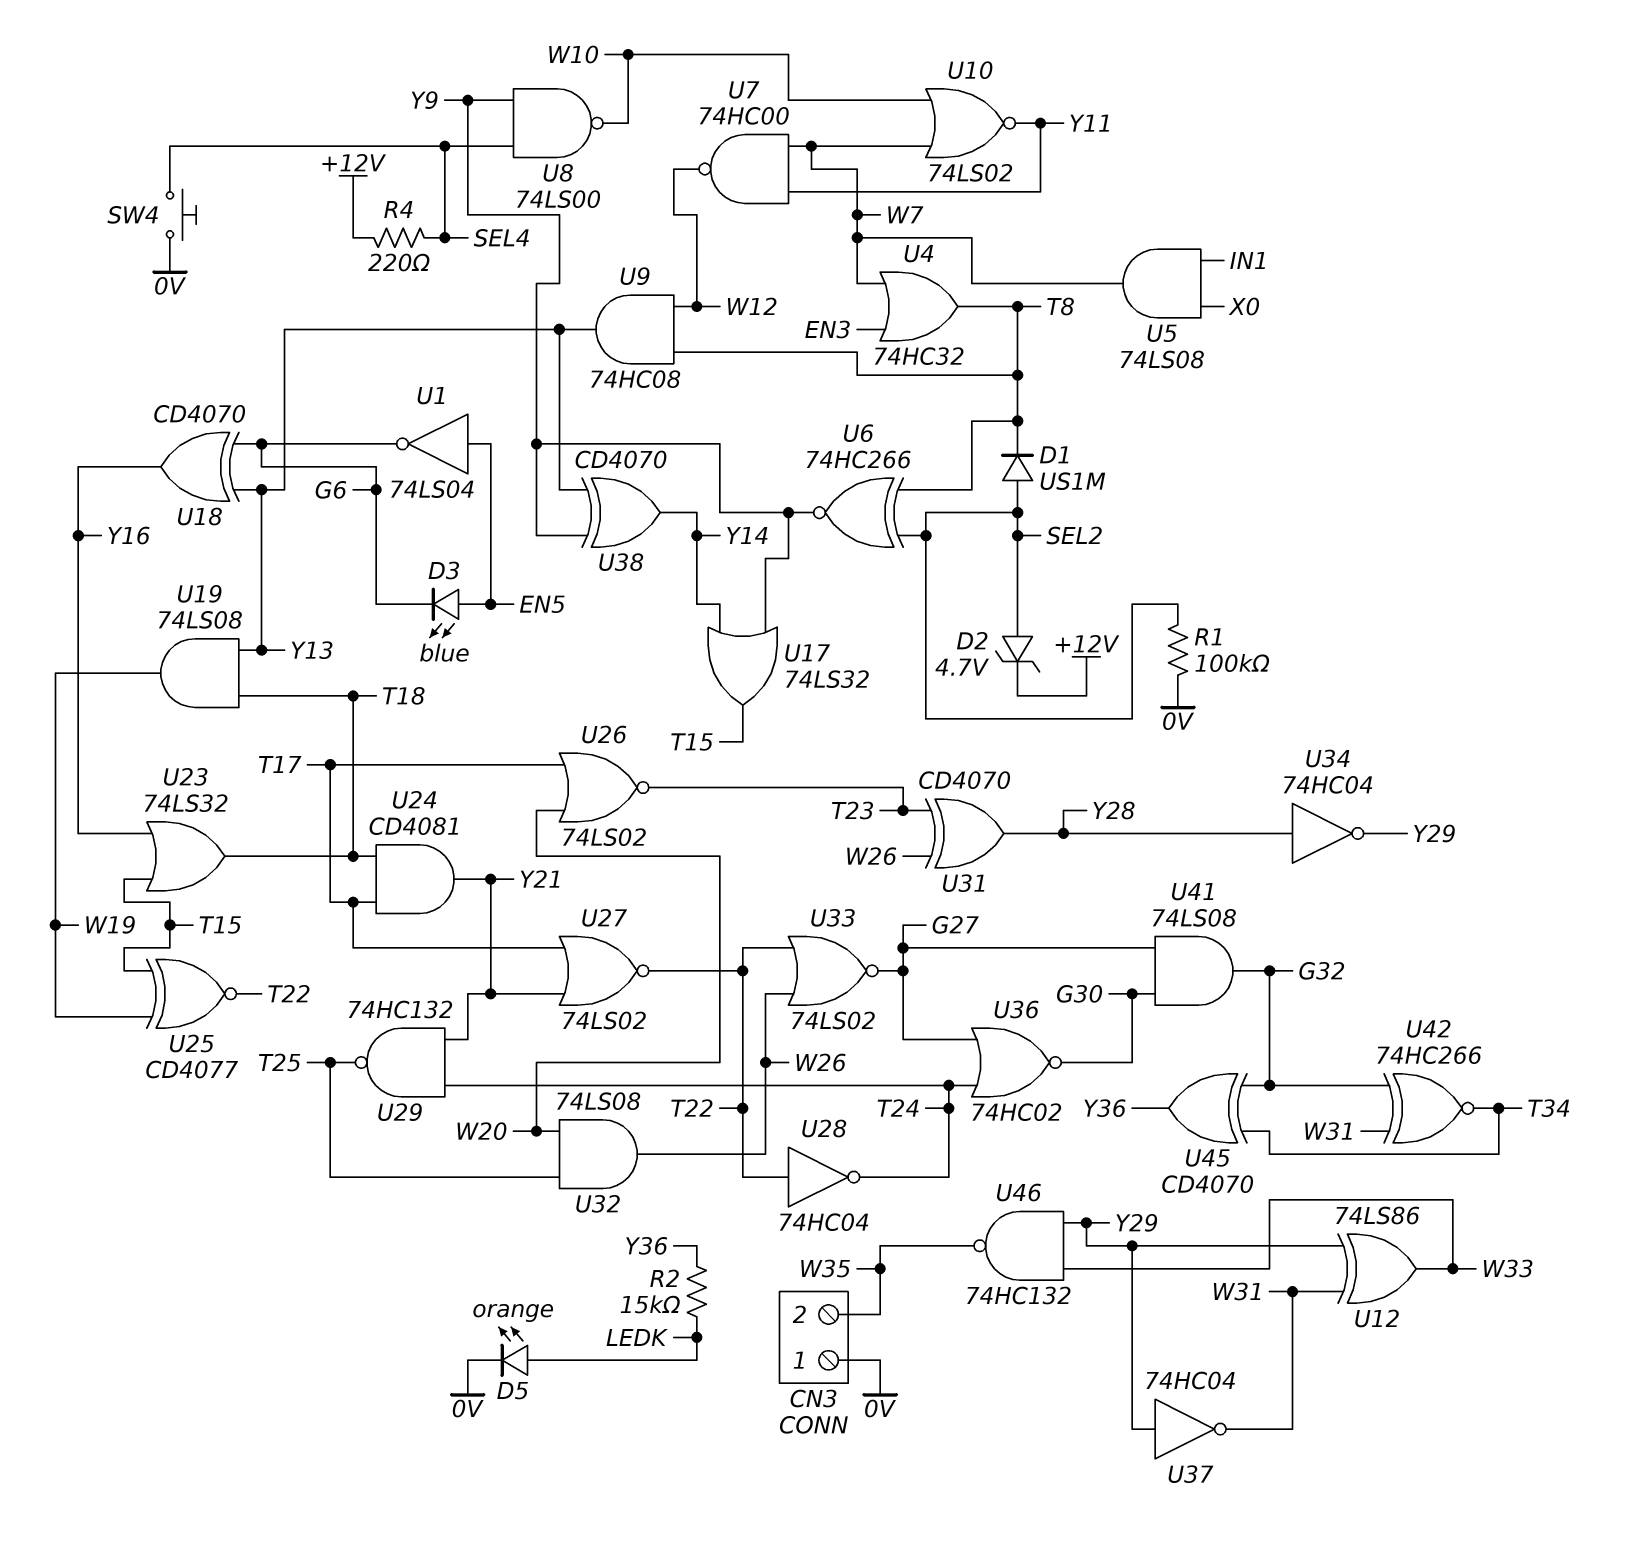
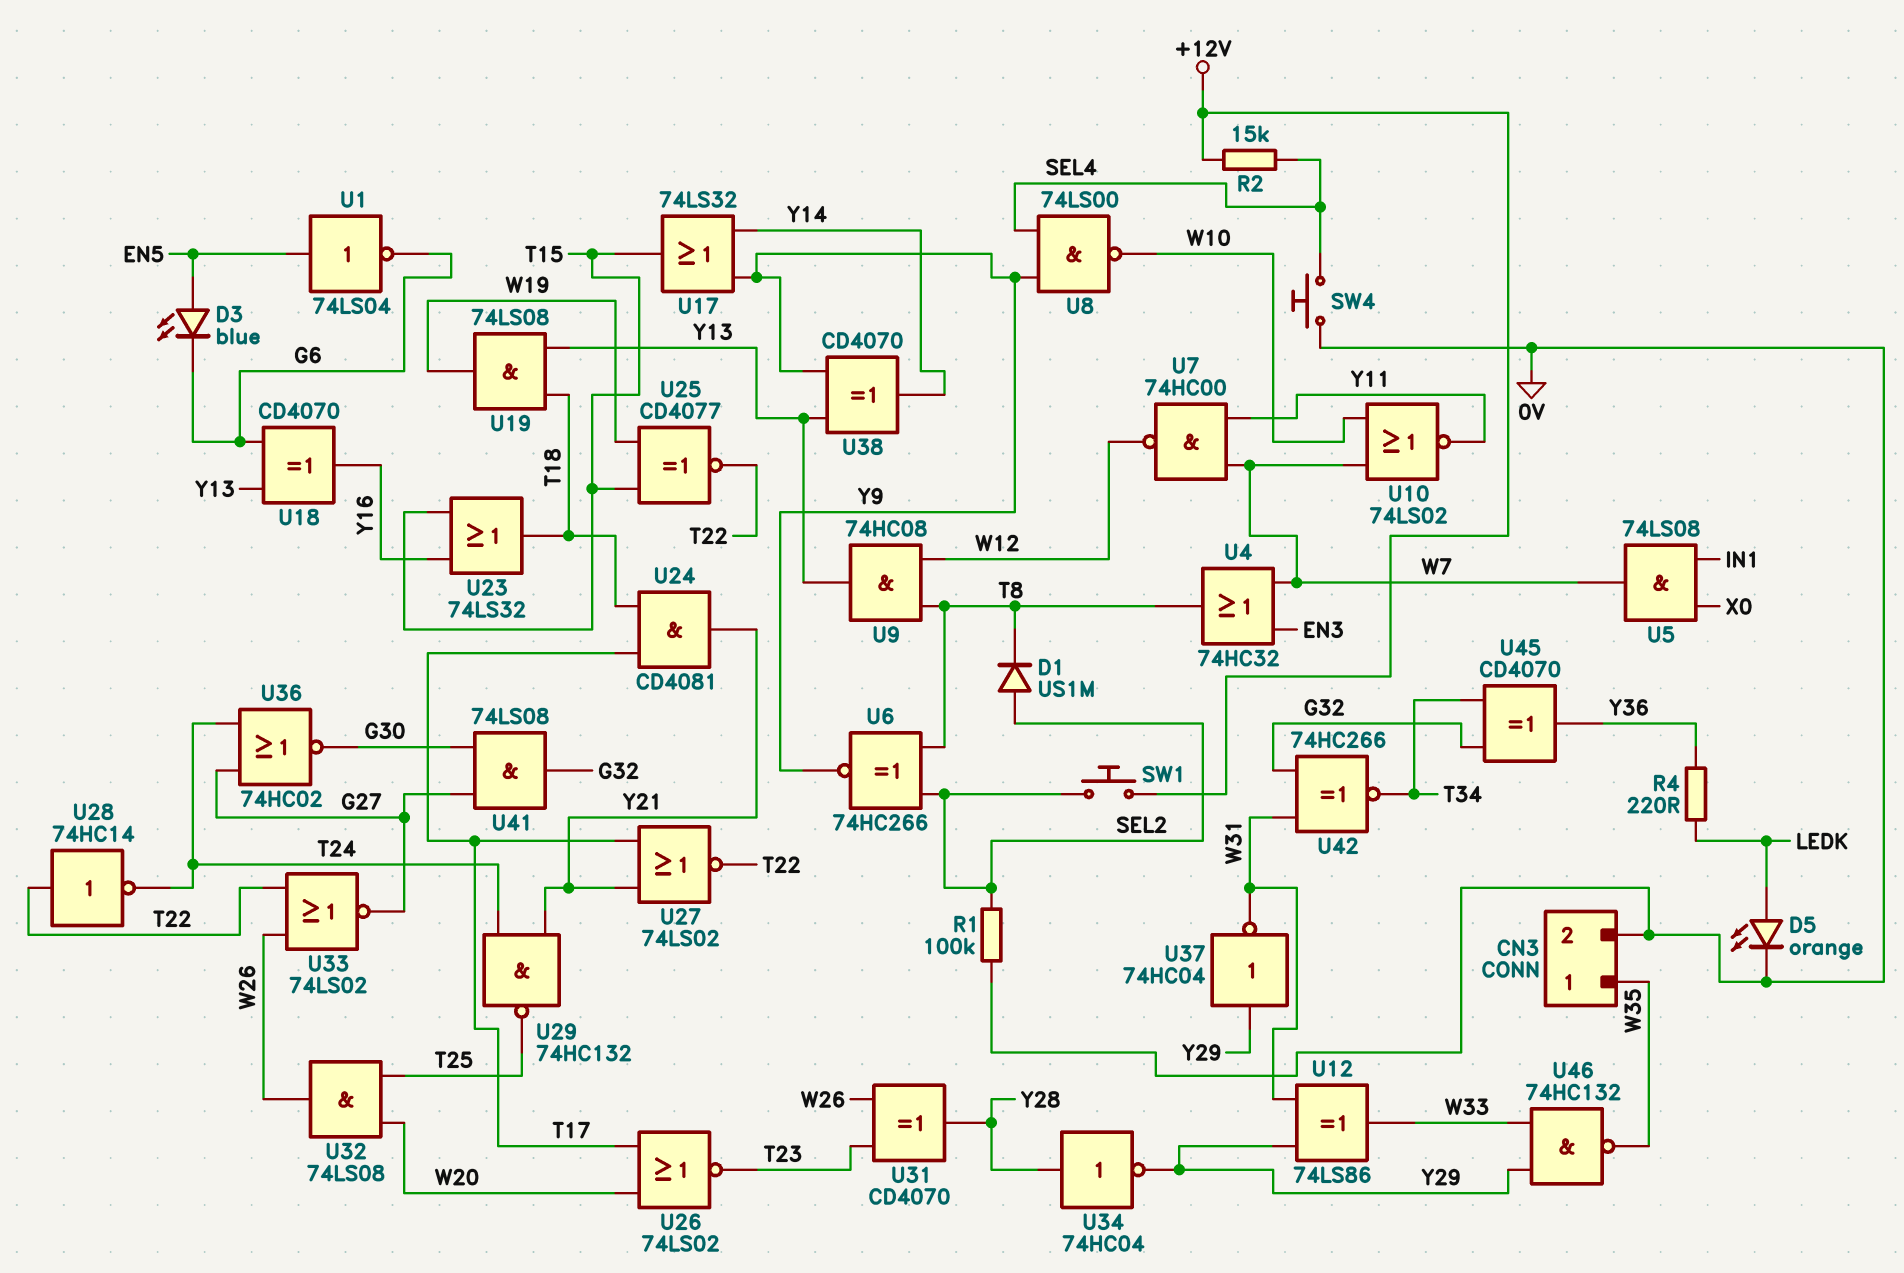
CN3 pin 1: 0V -> W35
CN3 pin 2: W35 -> 0V
D2: zener 4.7V (A SEL2, K +12V) -> none
R2: 15k (LEDK, Y36) -> 15k (+12V, SEL4)
R4: 220 (+12V, SEL4) -> 220 (LEDK, Y36)
SW1: none -> button (+12V, SEL2)
U28: NOT 74HC04 (in T22, out T24) -> NOT 74HC14 (in T22, out T24)

